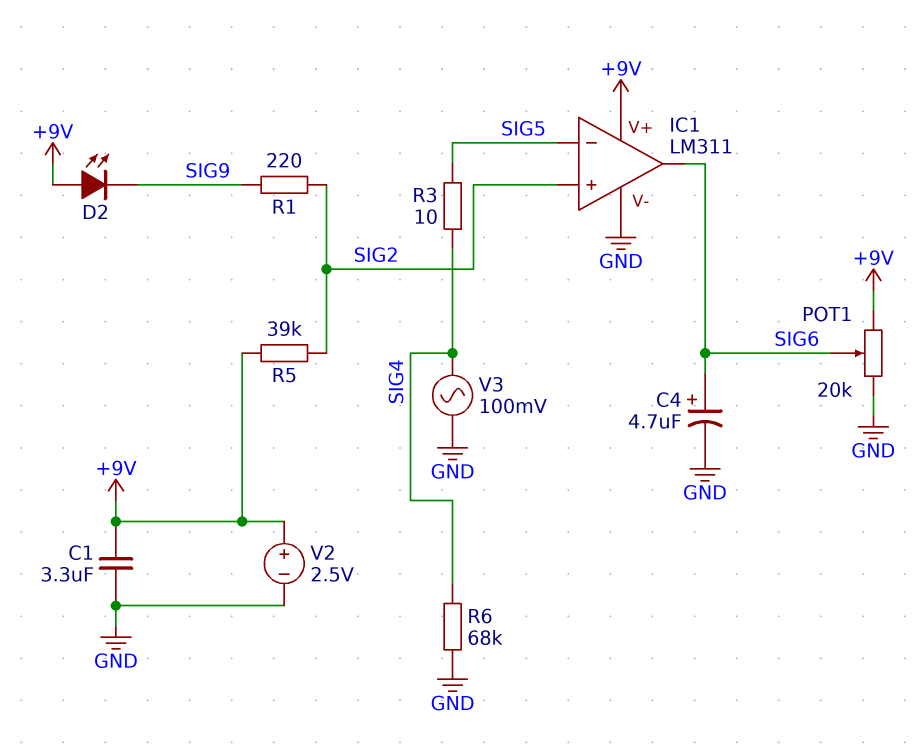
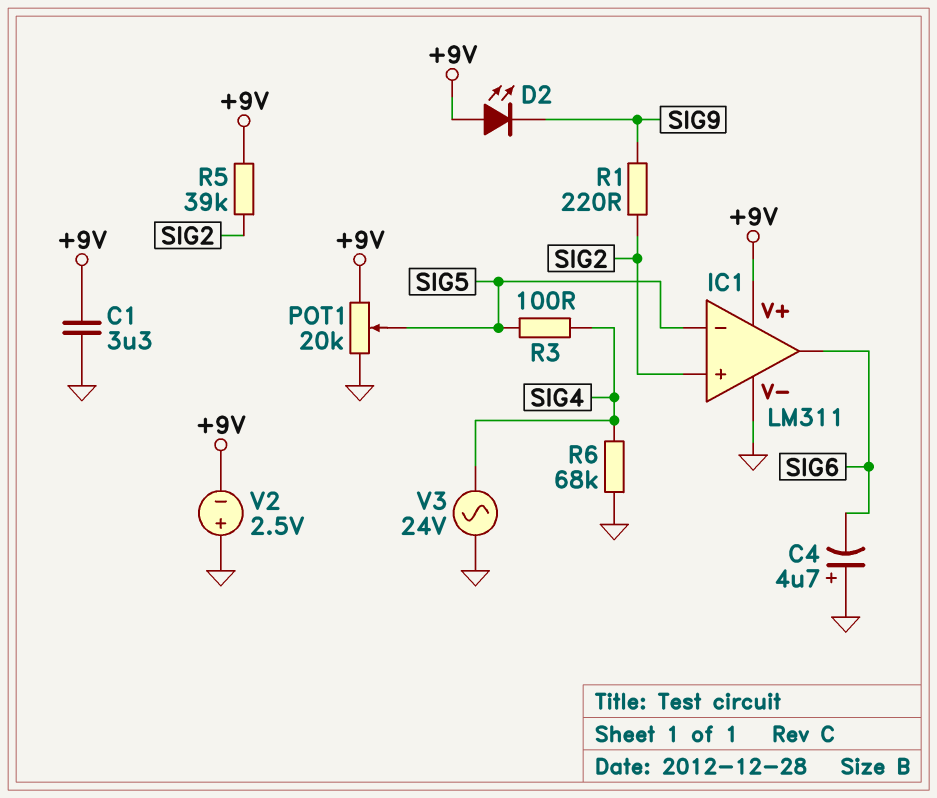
C4: 4.7uF (plus SIG6, minus GND) -> 4.7uF (plus GND, minus SIG6)
POT1: 20k (+9V, GND, wiper SIG6) -> 20k (+9V, GND, wiper SIG5)
R3: 10 (SIG4, SIG5) -> 100 (SIG4, SIG5)
V2: 2.5V (plus +9V, minus GND) -> 2.5V (plus GND, minus +9V)
V3: AC 100mV (GND, SIG4) -> AC 24V (GND, SIG4)

